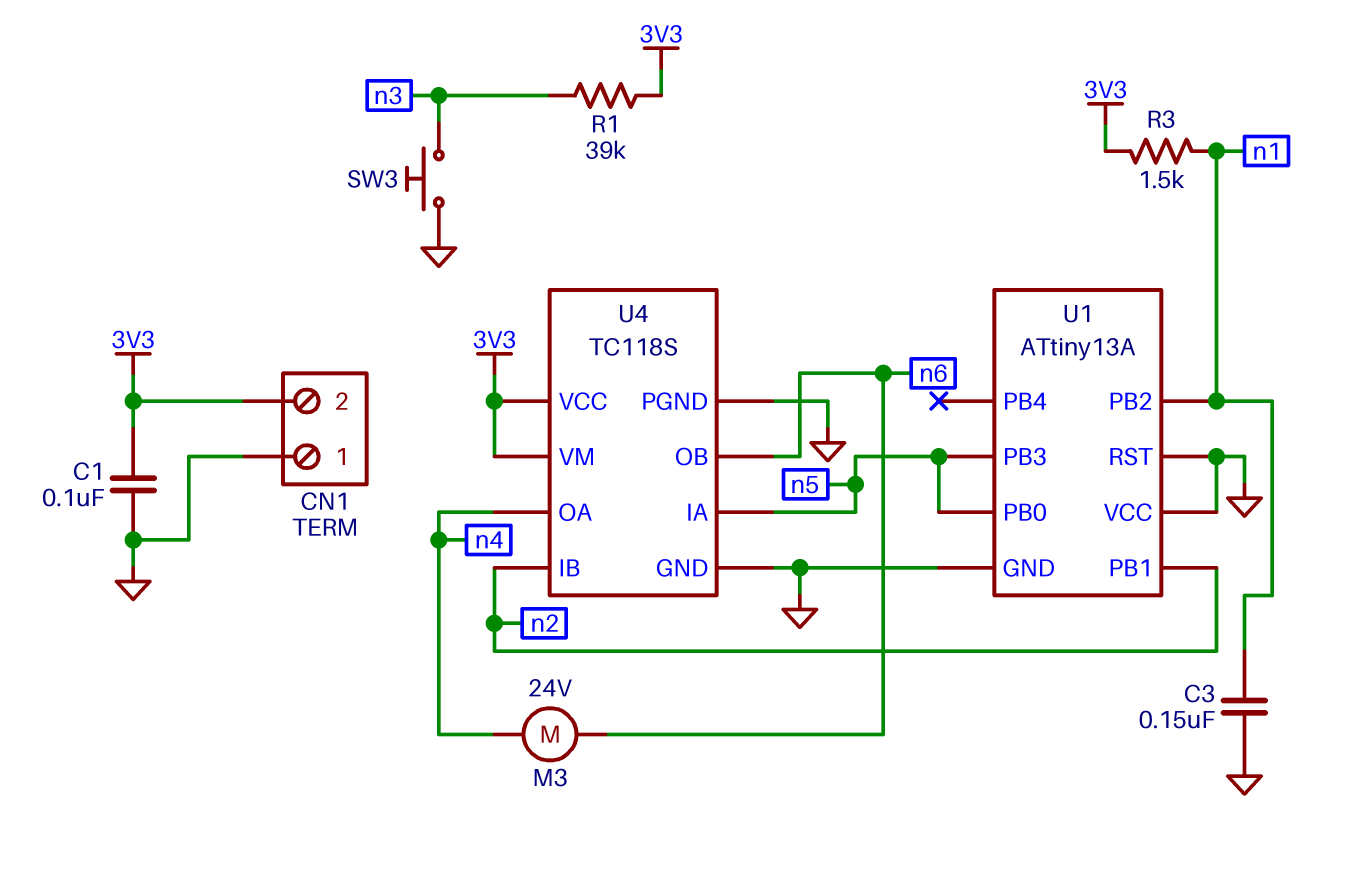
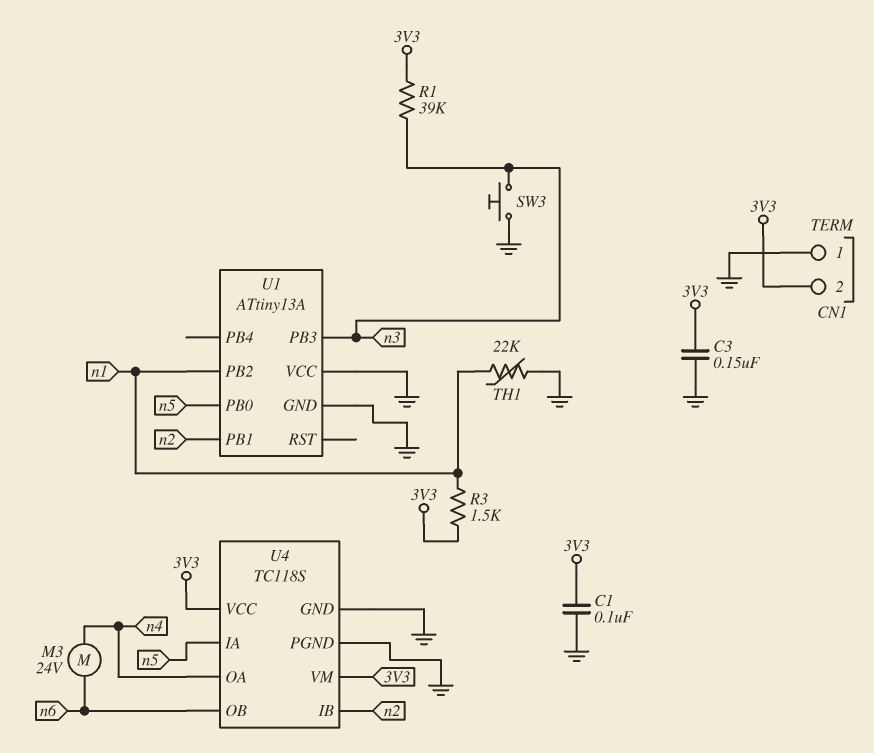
C3: 150nF (GND, n1) -> 150nF (3V3, GND)
TH1: none -> 22k (GND, n1)
U1 pin PB3: n5 -> n3
U1 pin RST: GND -> none

